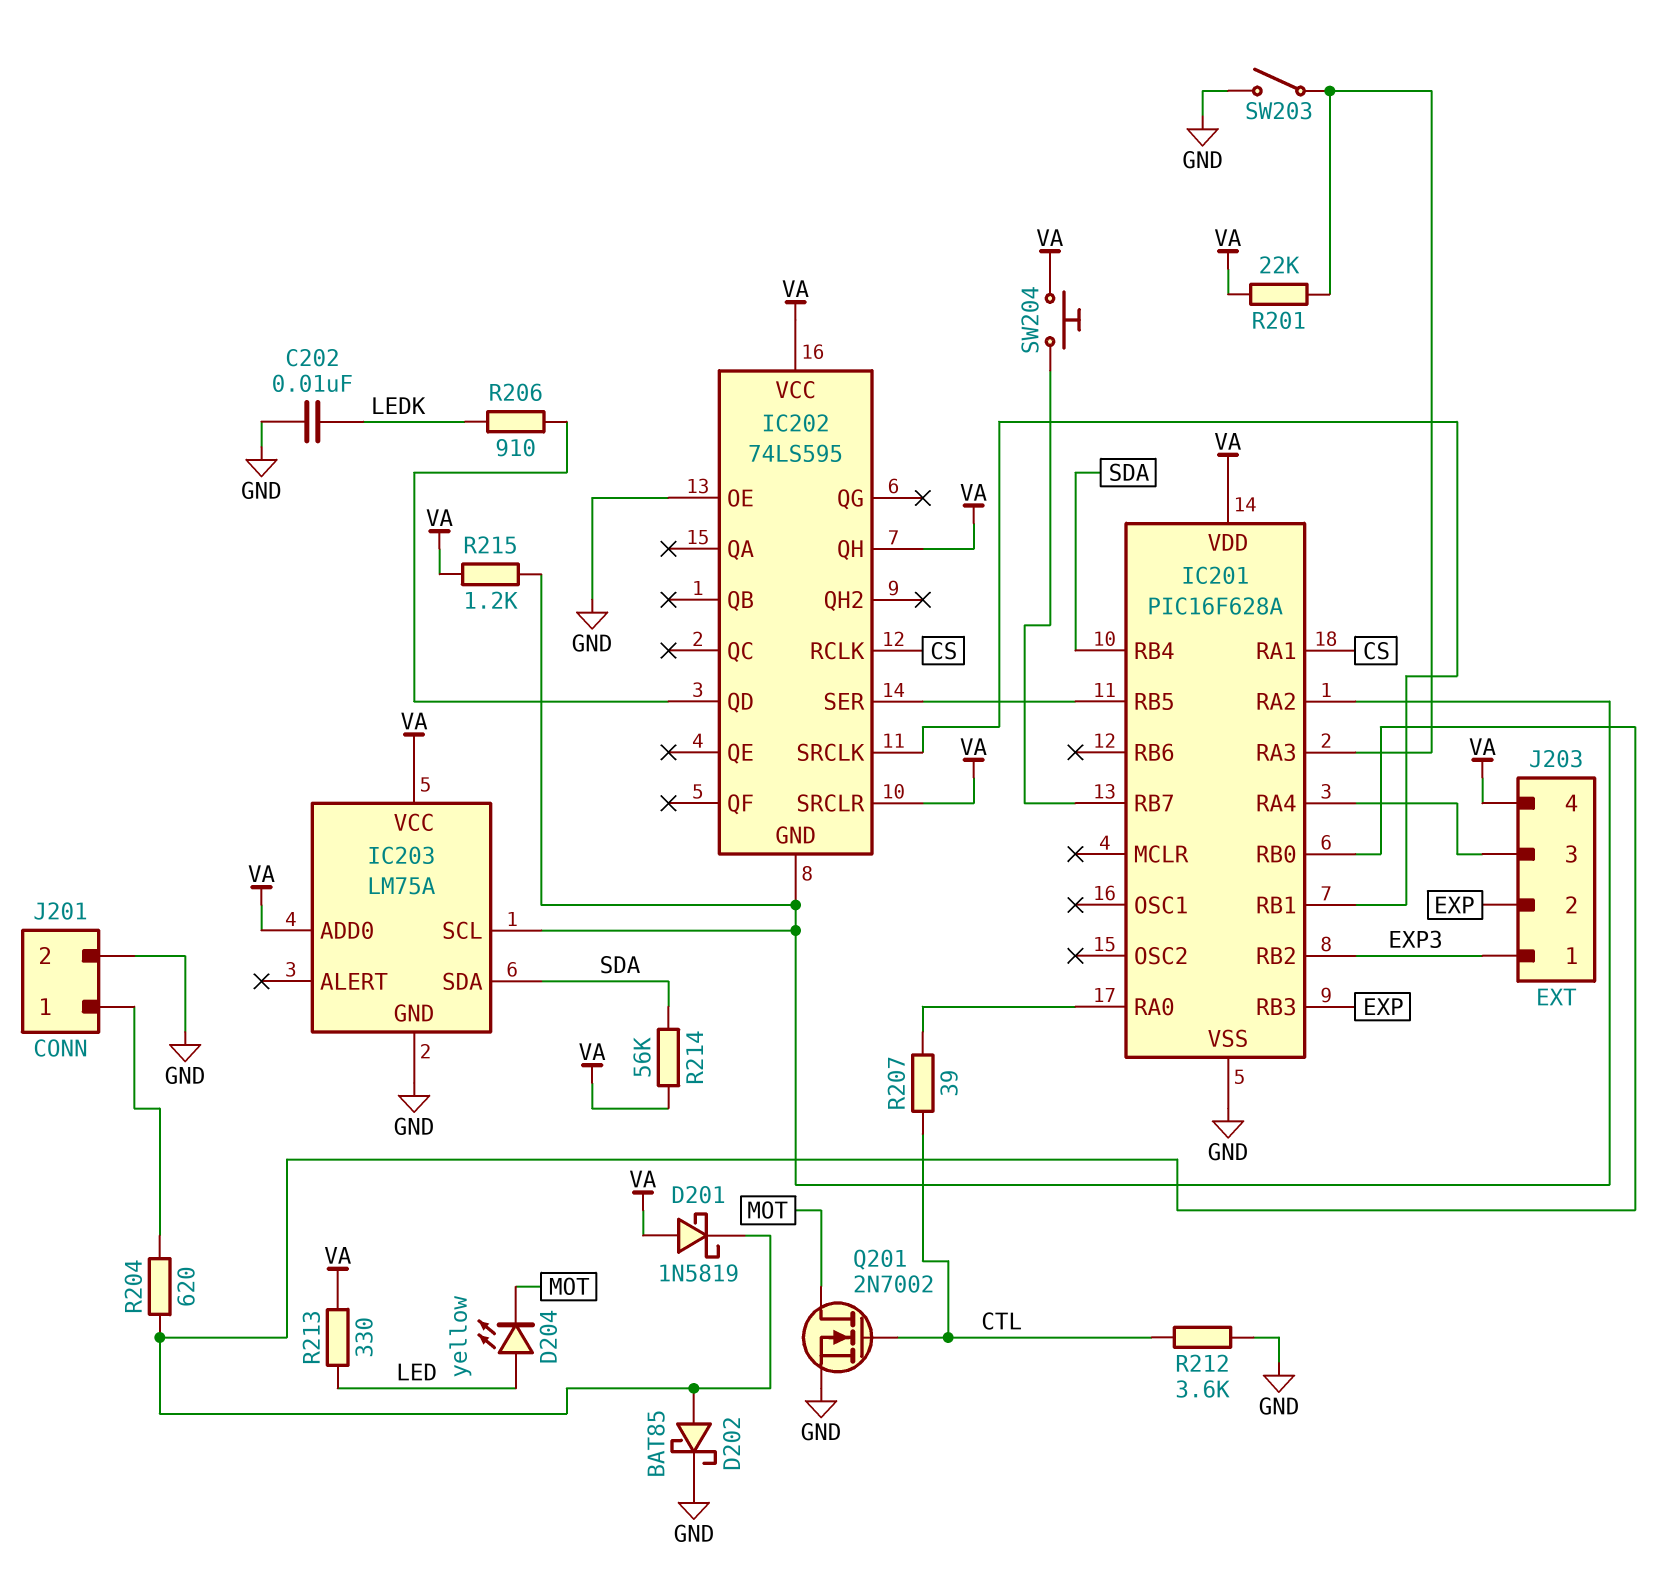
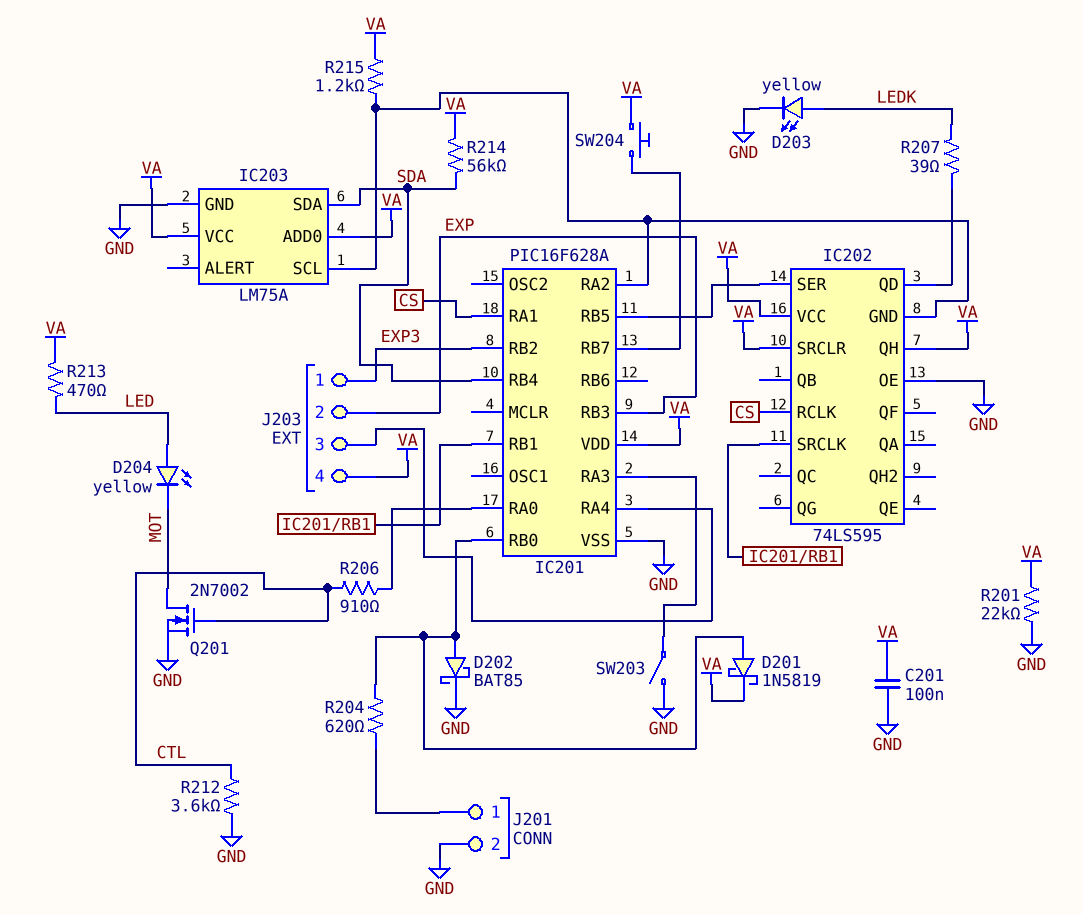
C201: none -> 100nF (GND, VA)
C202: 10nF (GND, LEDK) -> none
D201: schottky 1N5819 (A VA, K IC201/RB0) -> schottky 1N5819 (A IC201/RB0, K VA)
D203: none -> LED yellow (A LEDK, K GND)
R201: 22k (IC201/RA3, VA) -> 22k (GND, VA)
R206: 910 (IC202/QD, LEDK) -> 910 (CTL, IC201/RA0)
R207: 39 (CTL, IC201/RA0) -> 39 (IC202/QD, LEDK)
R213: 330 (LED, VA) -> 470 (LED, VA)

